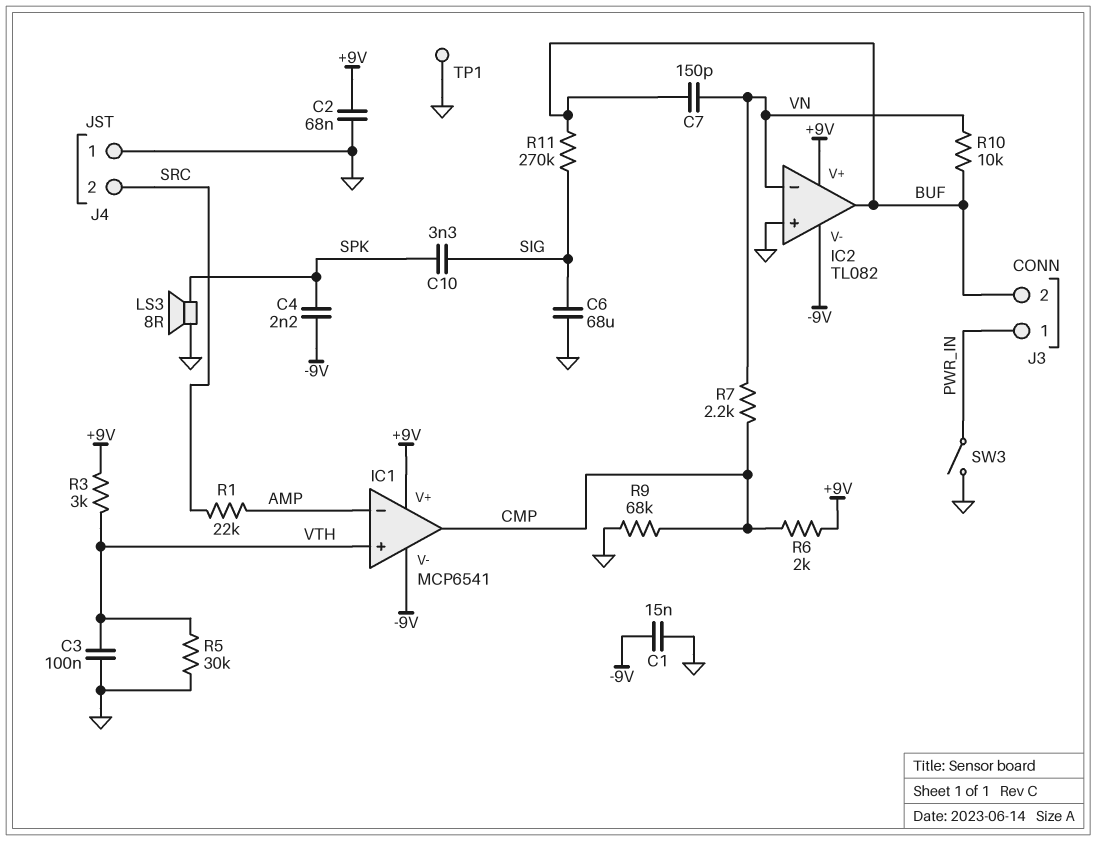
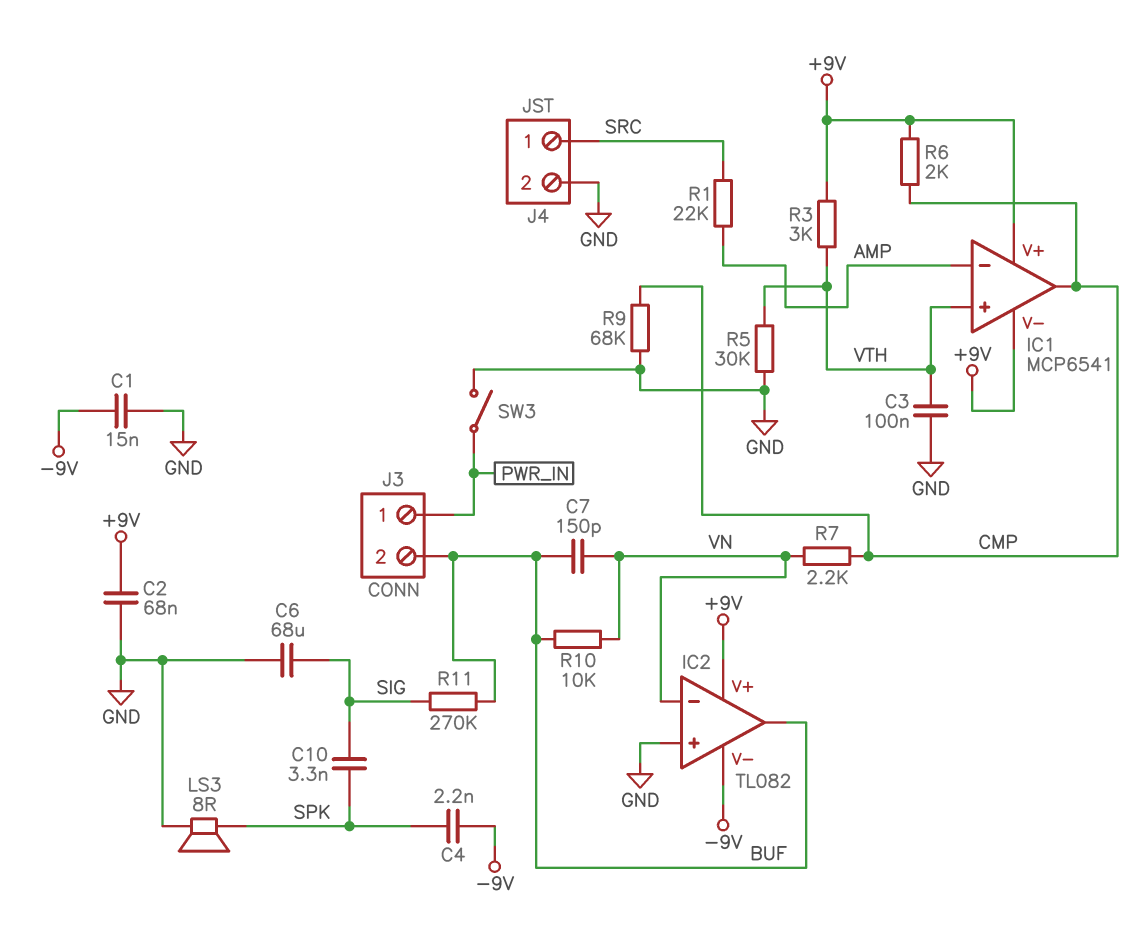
IC1 pin V-: -9V -> +9V
J4 pin 1: GND -> SRC
J4 pin 2: SRC -> GND
TP1: test point (GND) -> none

